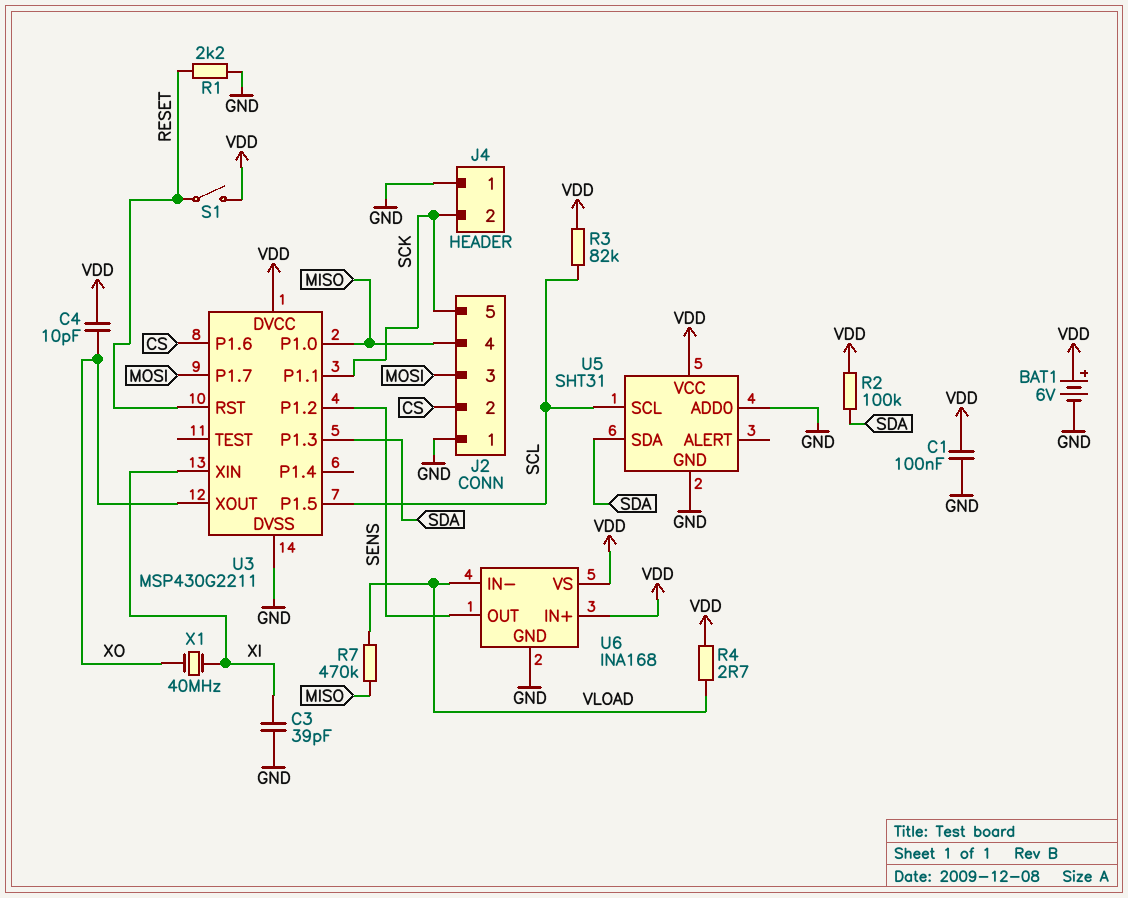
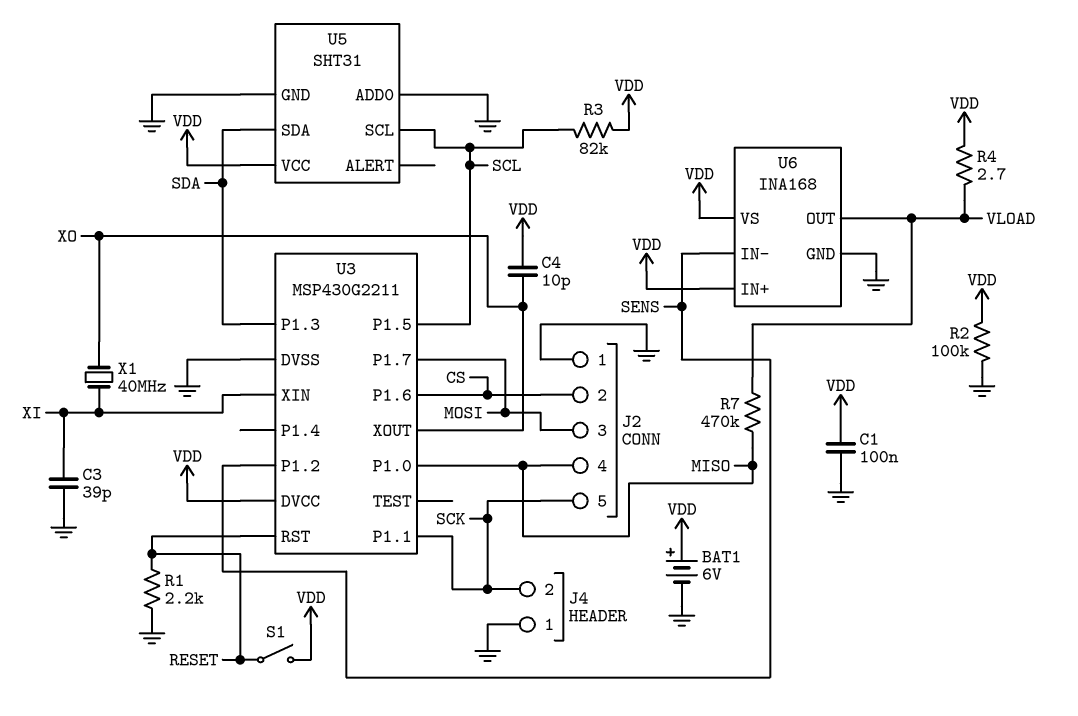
R2: 100k (SDA, VDD) -> 100k (GND, VDD)
U6 pin IN-: VLOAD -> SENS
U6 pin OUT: SENS -> VLOAD

